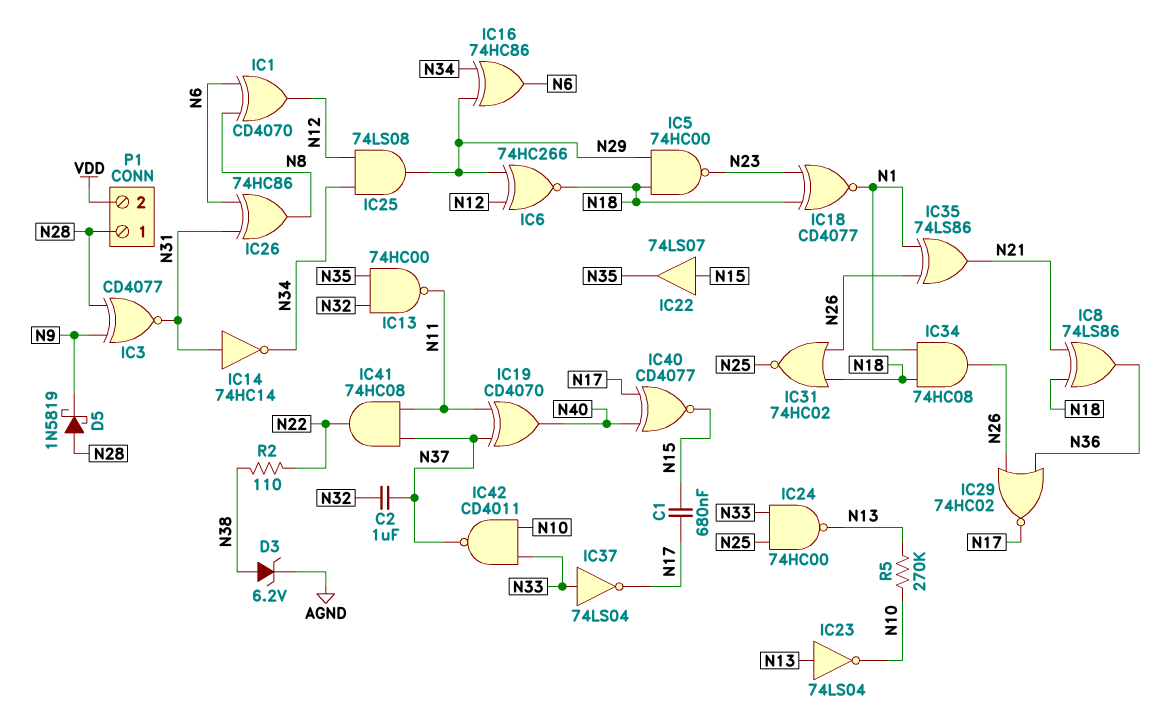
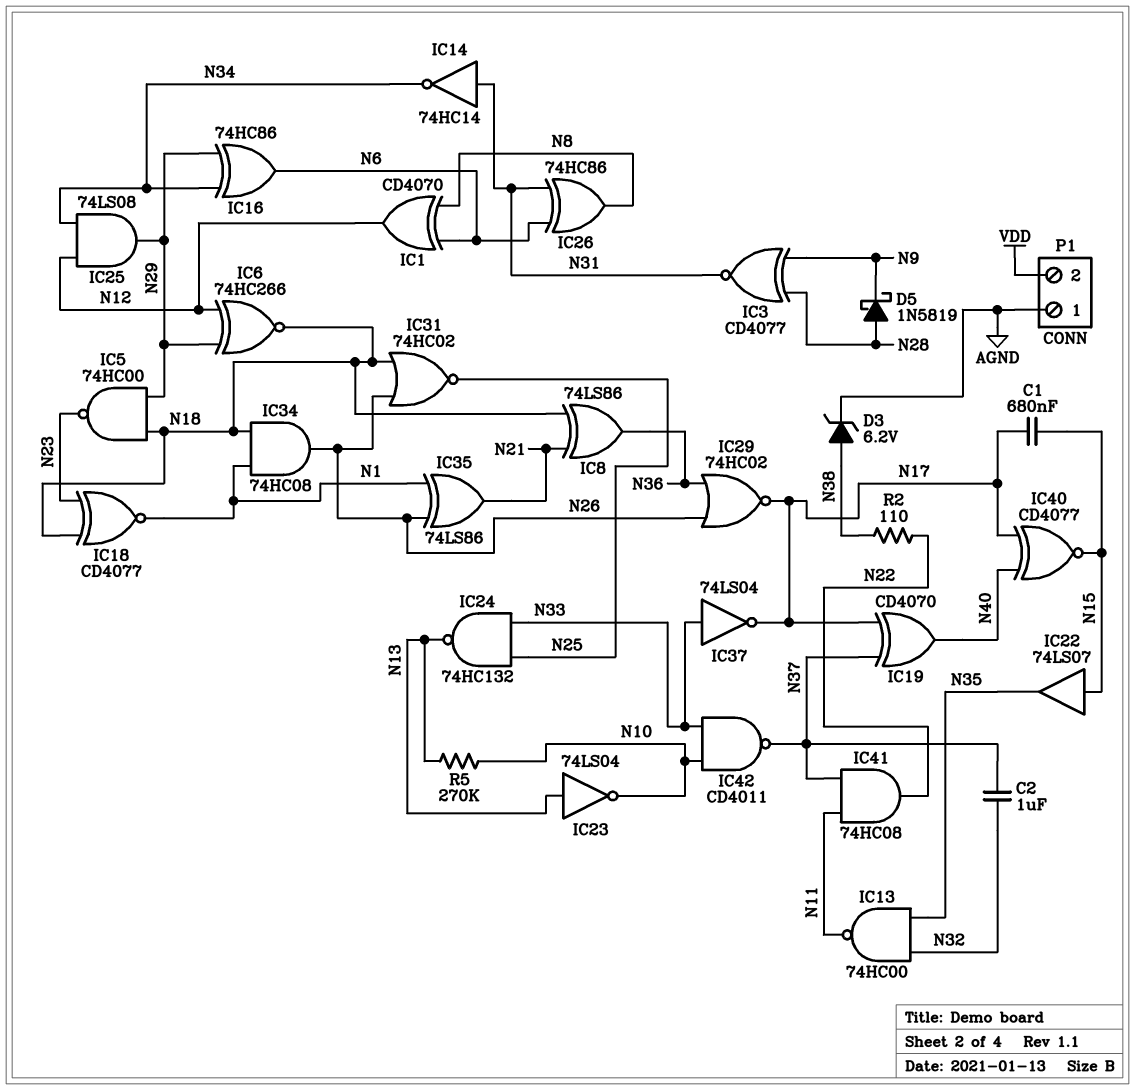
IC19: XOR CD4070 (in N11, in N37, out N40) -> XOR CD4070 (in N17, in N37, out N40)
IC24: NAND 74HC00 (in N25, in N33, out N13) -> NAND 74HC132 (in N25, in N33, out N13)
P1 pin 1: N28 -> AGND

